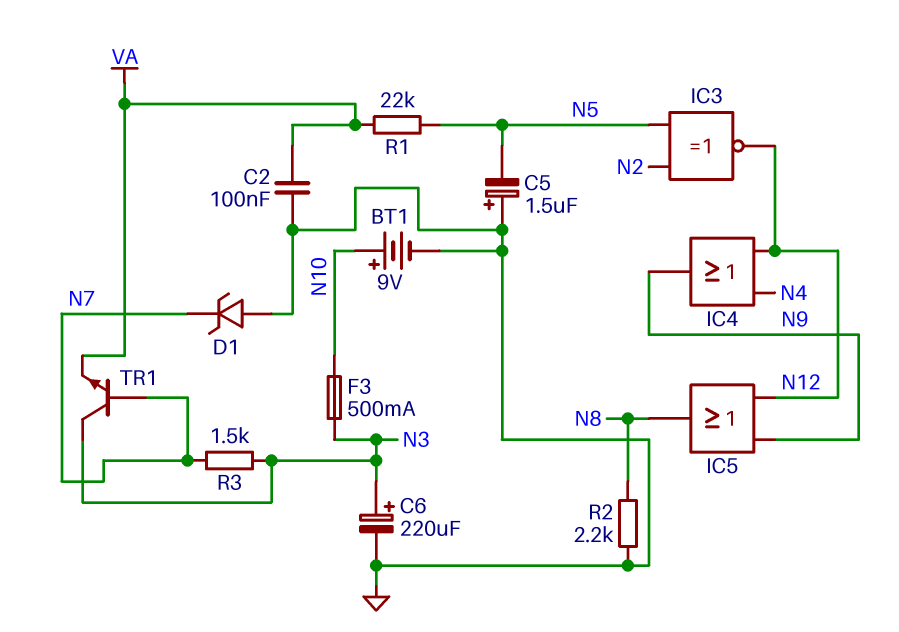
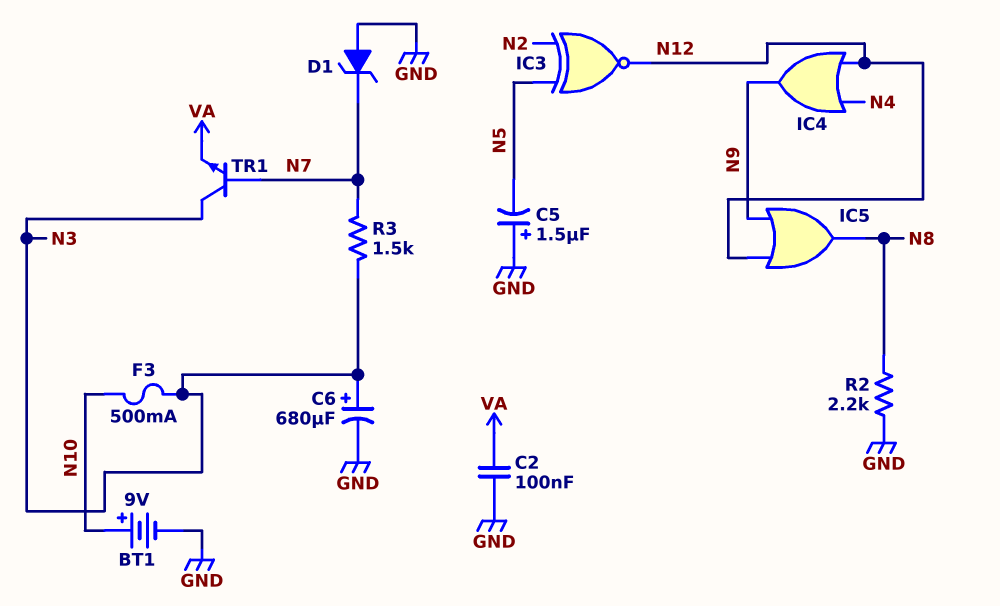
C6: 220uF (plus N3, minus GND) -> 680uF (plus N3, minus GND)
R1: 22k (N5, VA) -> none

